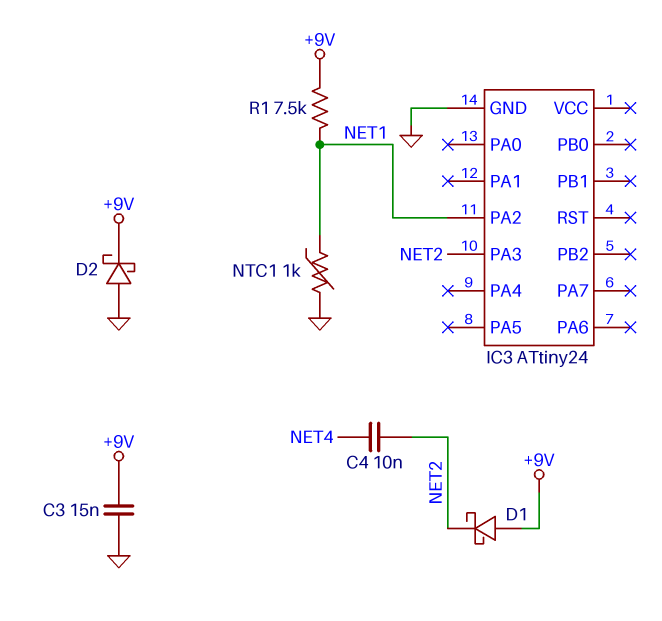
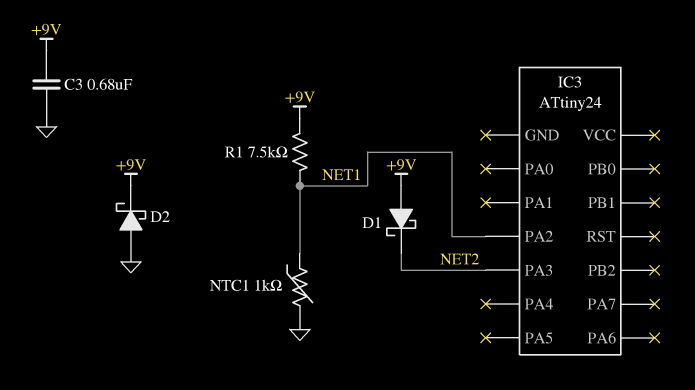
C3: 15nF (+9V, GND) -> 680nF (+9V, GND)
C4: 10nF (NET2, NET4) -> none
IC3 pin GND: GND -> none

